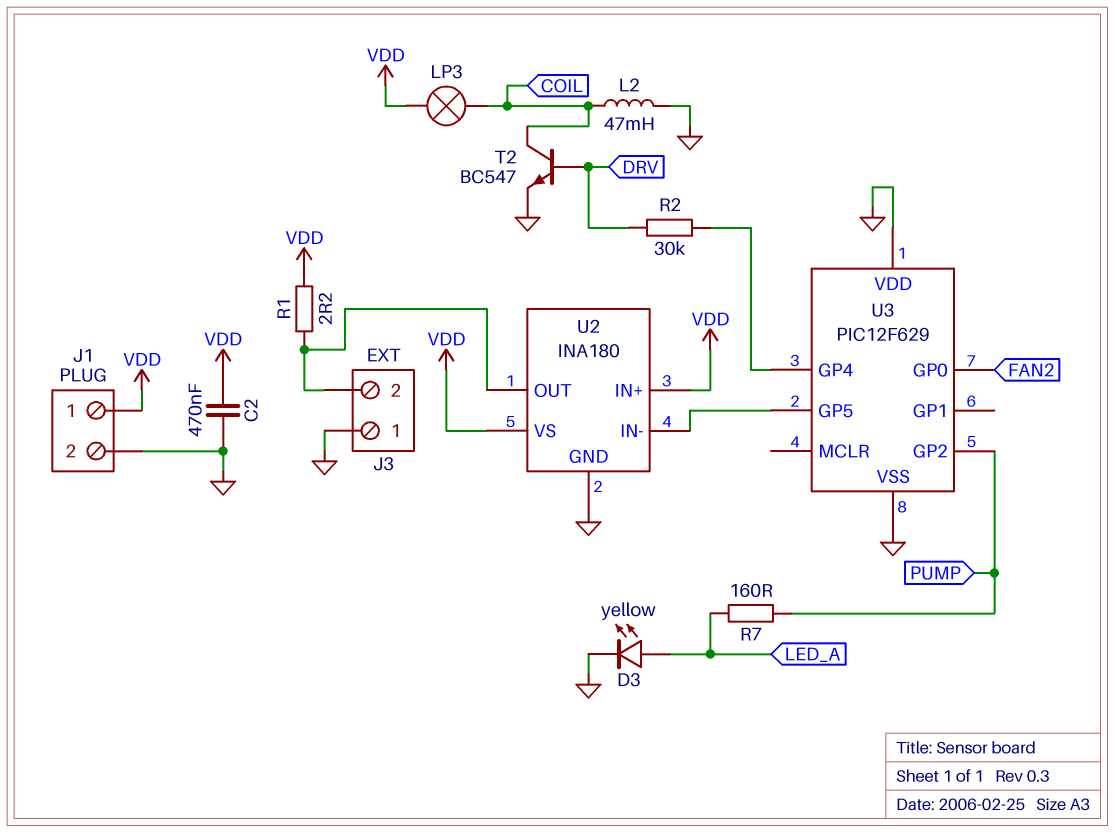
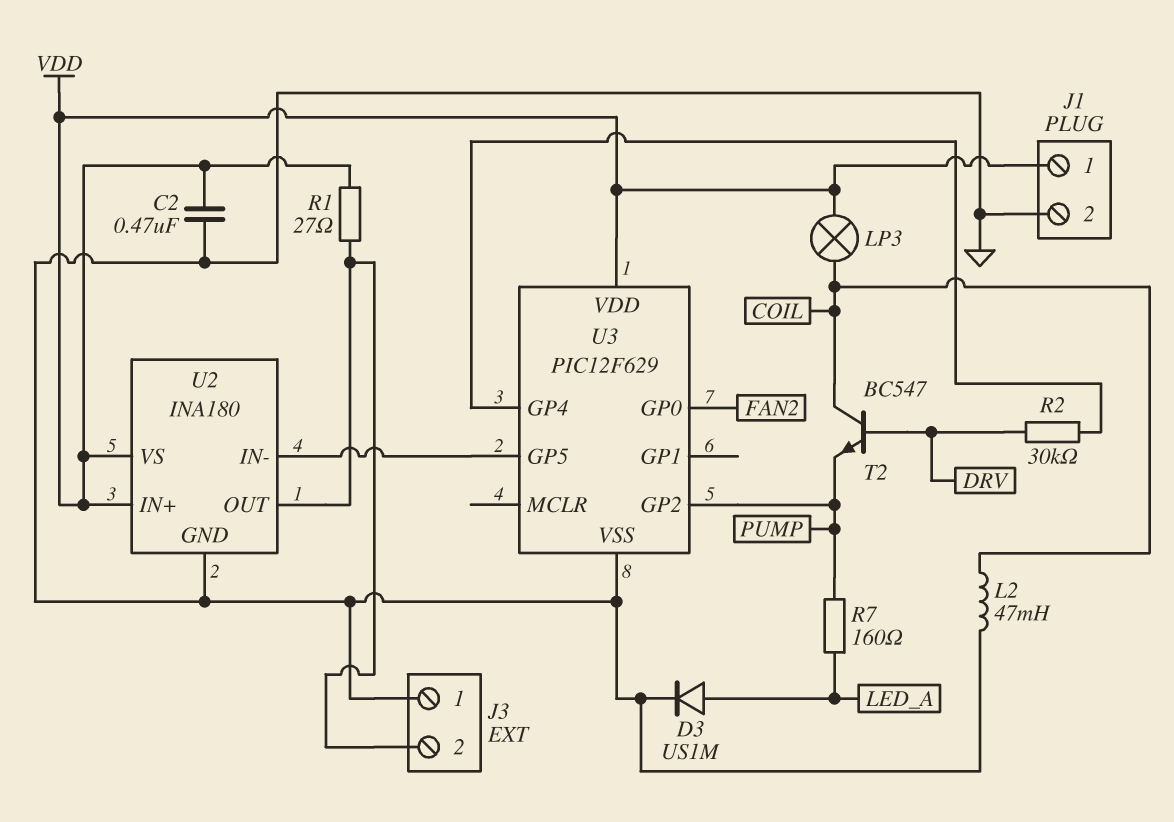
D3: LED yellow (A LED_A, K GND) -> diode US1M (A LED_A, K GND)
R1: 2.2 (J3/2, VDD) -> 27 (J3/2, VDD)
T2: NPN BC547 (B DRV, C COIL, E GND) -> NPN BC547 (B DRV, C COIL, E PUMP)
U3 pin VDD: GND -> VDD

